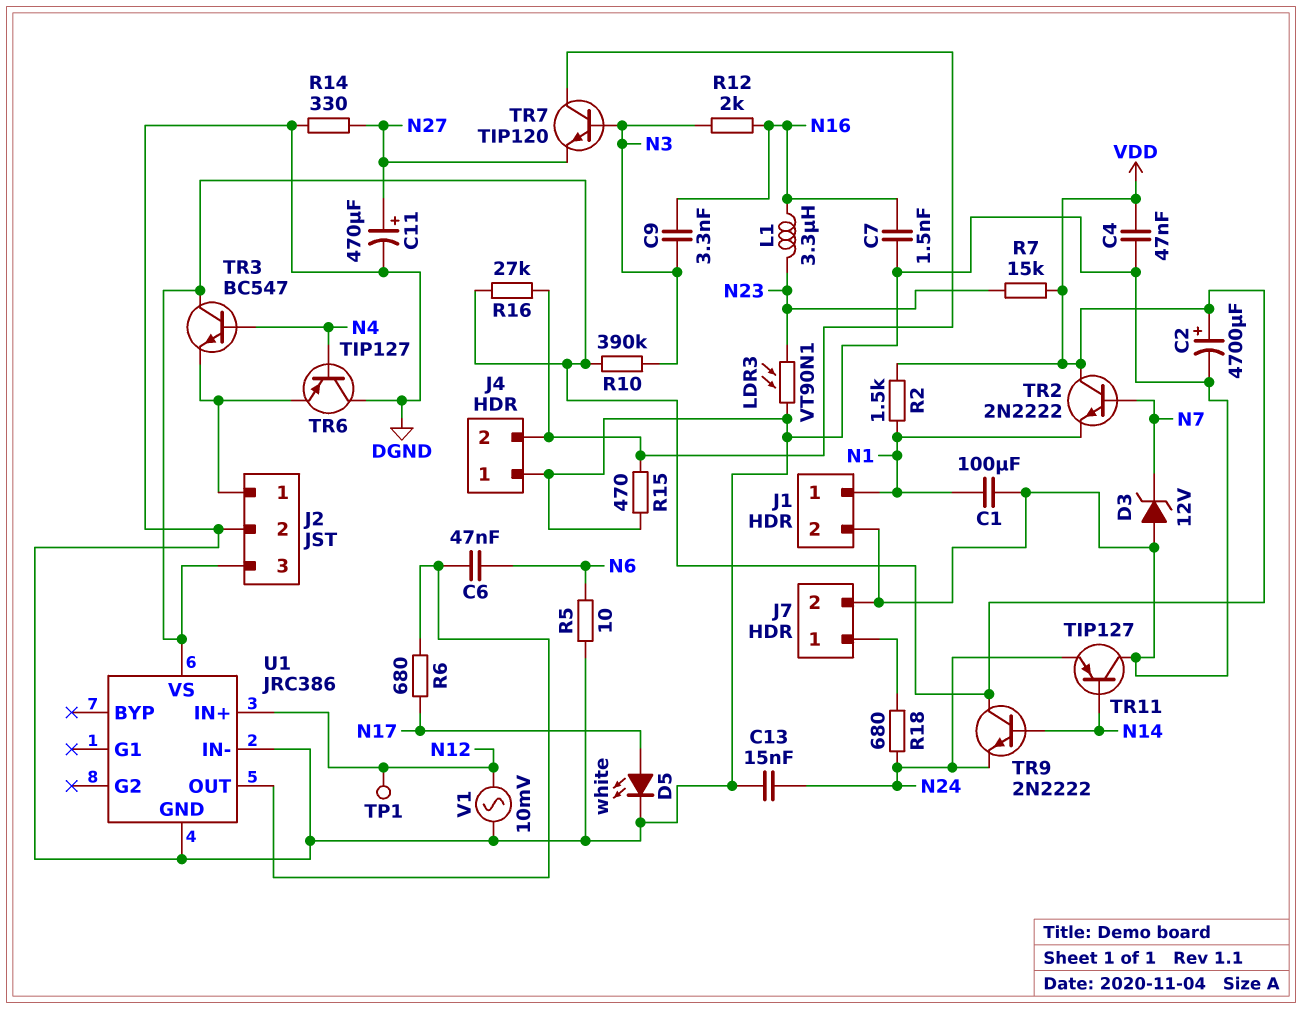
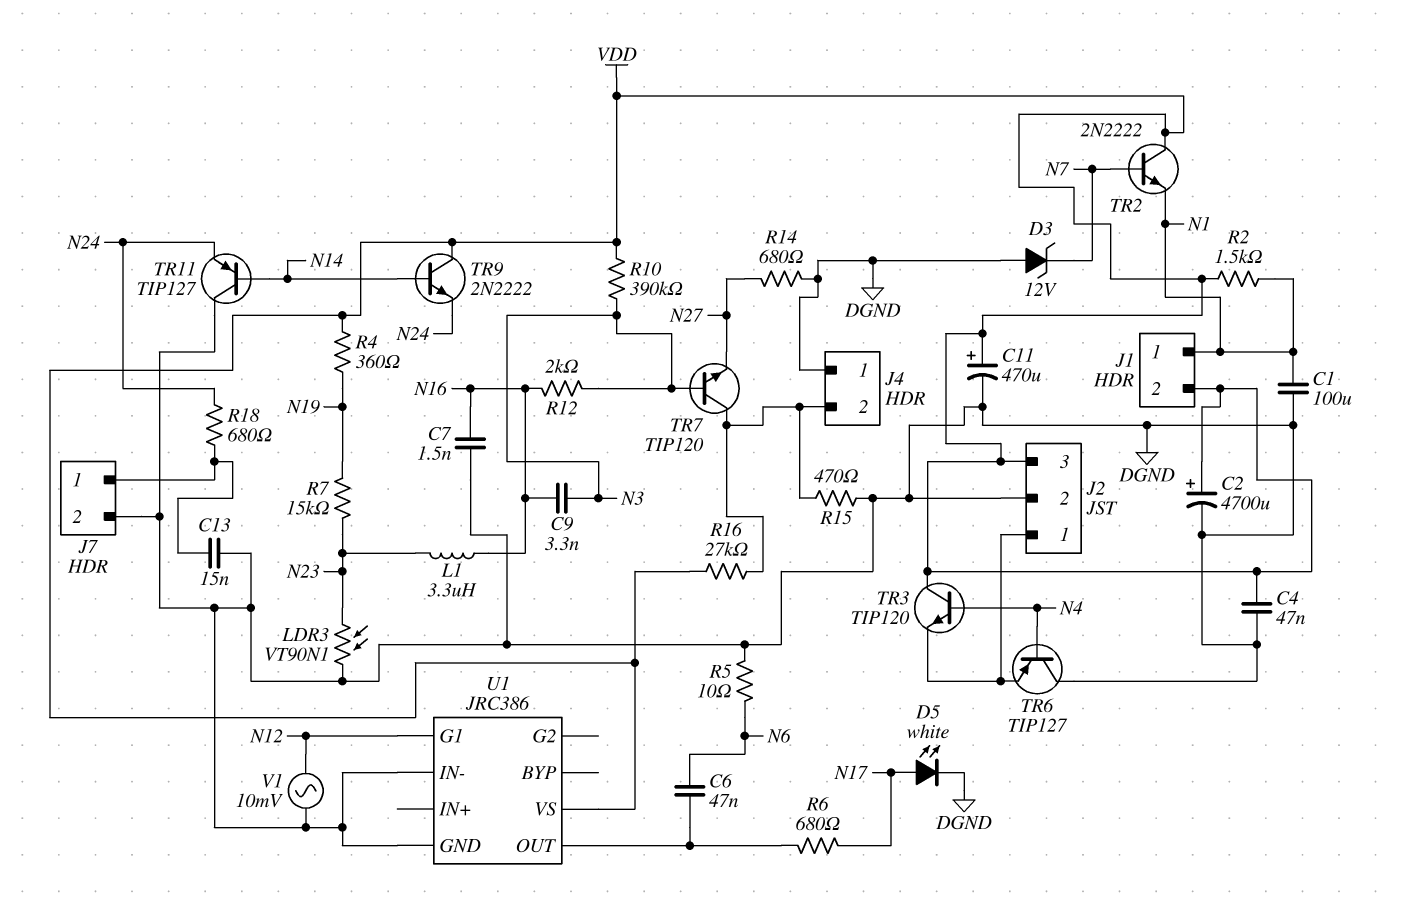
C11: 470uF (plus N27, minus DGND) -> 470uF (plus VDD, minus DGND)
C13: 15nF (DGND, N24) -> 15nF (DGND, J7/1)
J1 pin 2: DGND -> VDD
R4: none -> 360 (N19, VDD)
R7: 15k (N23, VDD) -> 15k (N19, N23)
R14: 330 (DGND, N27) -> 680 (DGND, N27)
TP1: test point (N12) -> none
TR3: NPN BC547 (B N4, C VDD, E J2/1) -> NPN TIP120 (B N4, C VDD, E J2/1)
U1 pin G1: none -> N12
U1 pin IN+: N12 -> none

